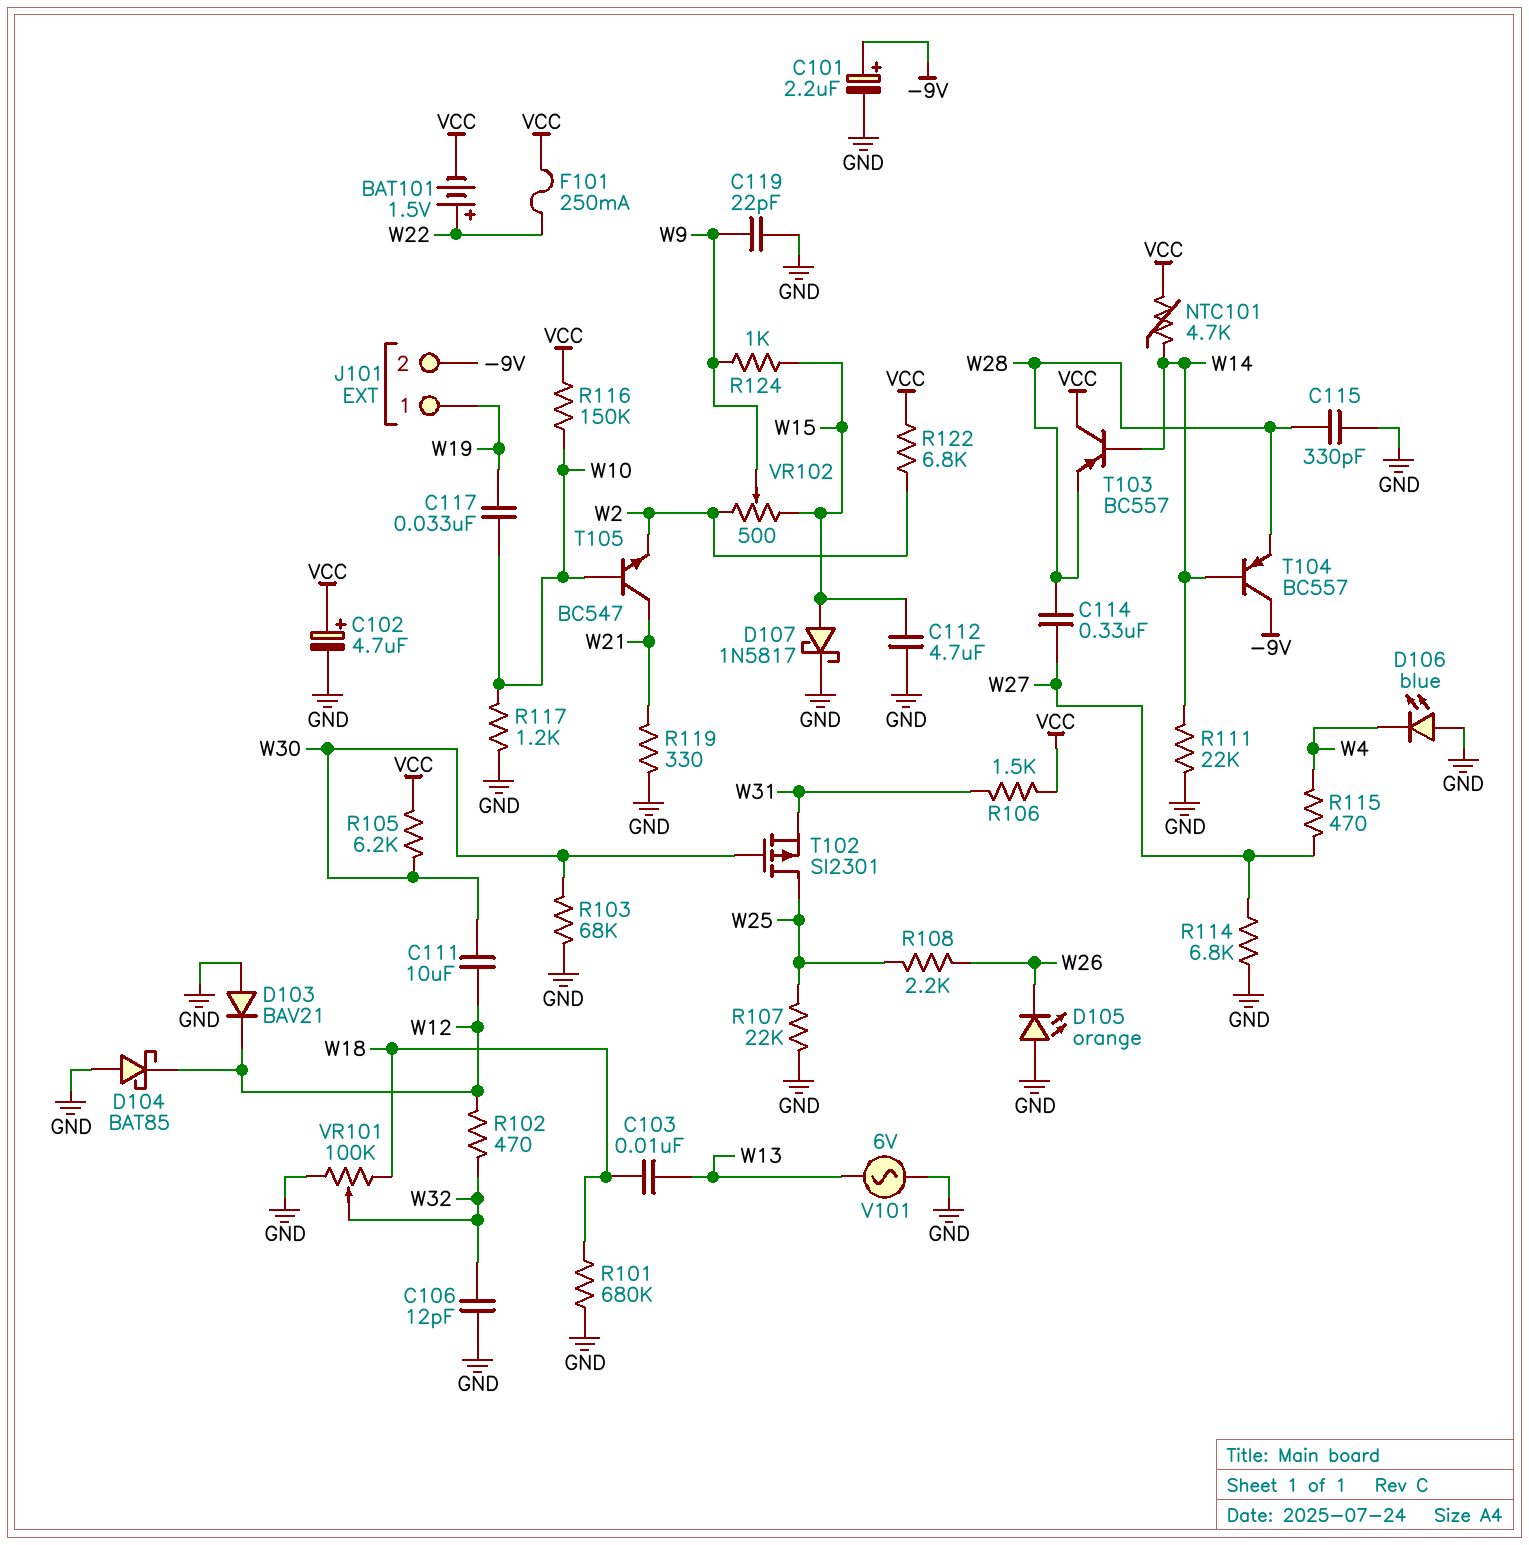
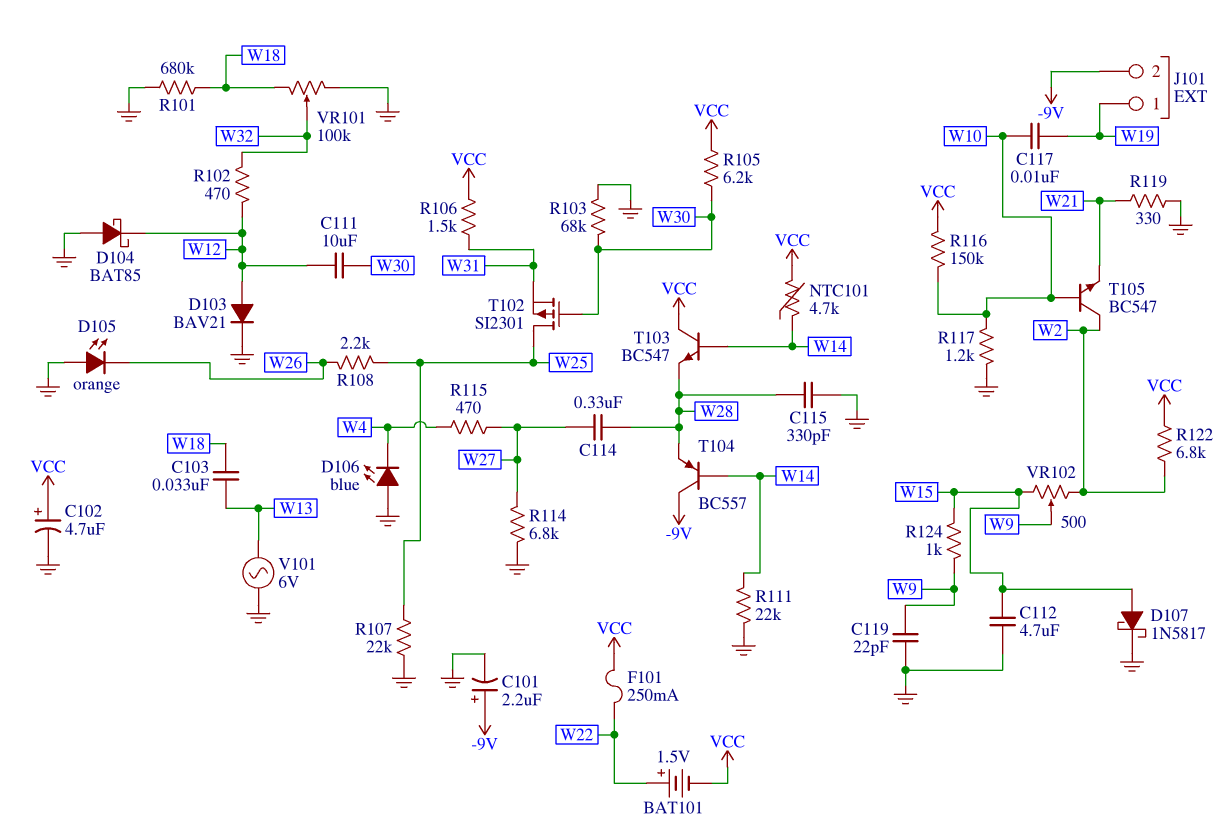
C103: 10nF (W13, W18) -> 33nF (W13, W18)
C106: 12pF (GND, W32) -> none
C117: 33nF (W10, W19) -> 10nF (W10, W19)
D103: diode BAV21 (A GND, K W12) -> diode BAV21 (A W12, K GND)
T103: PNP BC557 (B W14, C VCC, E W28) -> NPN BC547 (B W14, C VCC, E W28)
T105: NPN BC547 (B W10, C W21, E W2) -> NPN BC547 (B W10, C W2, E W21)

